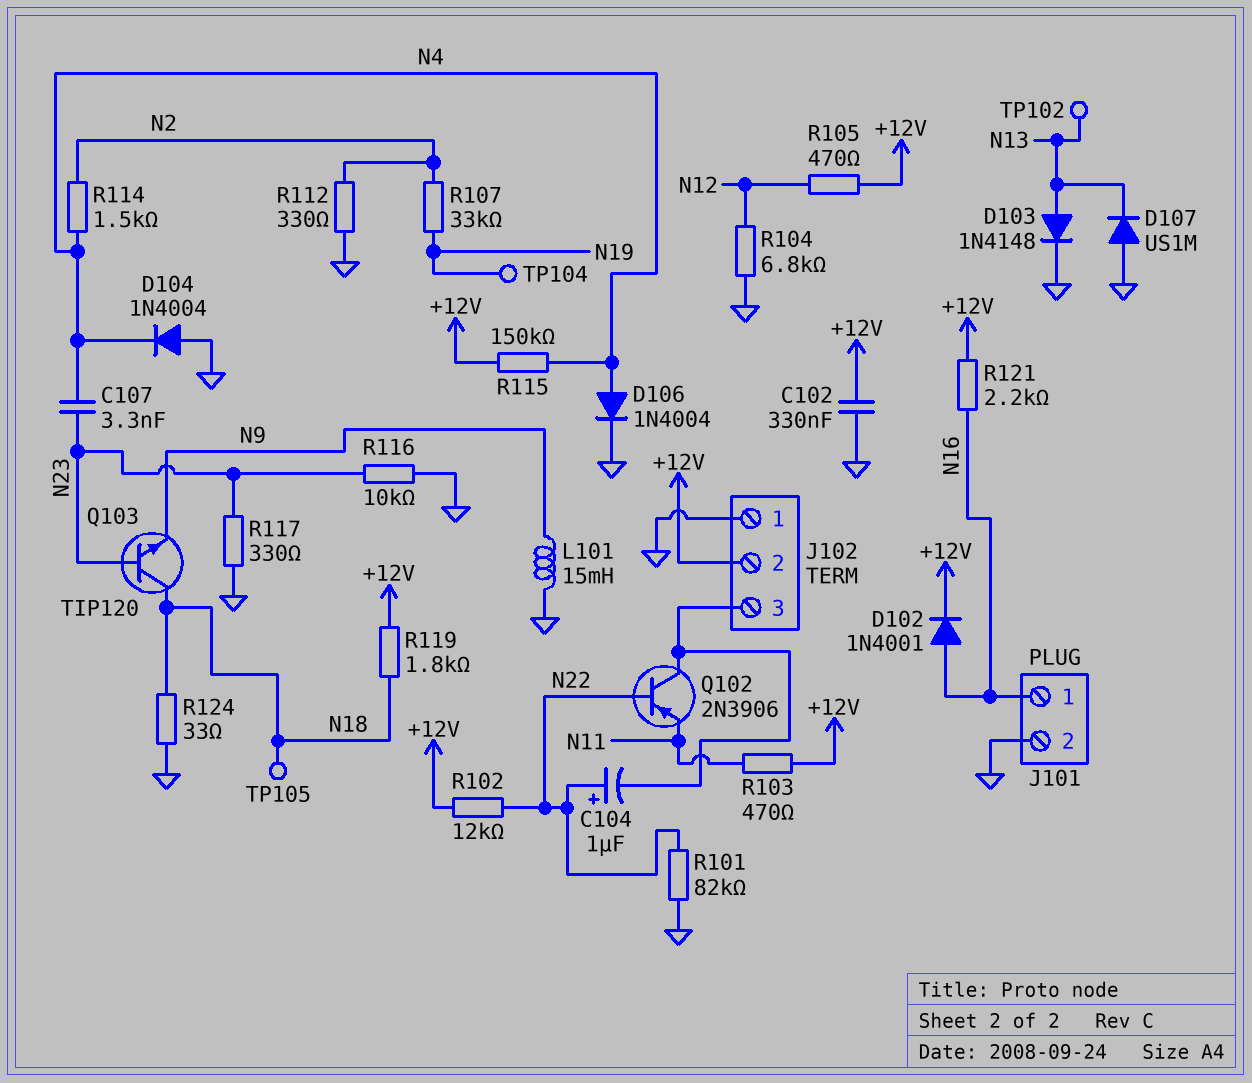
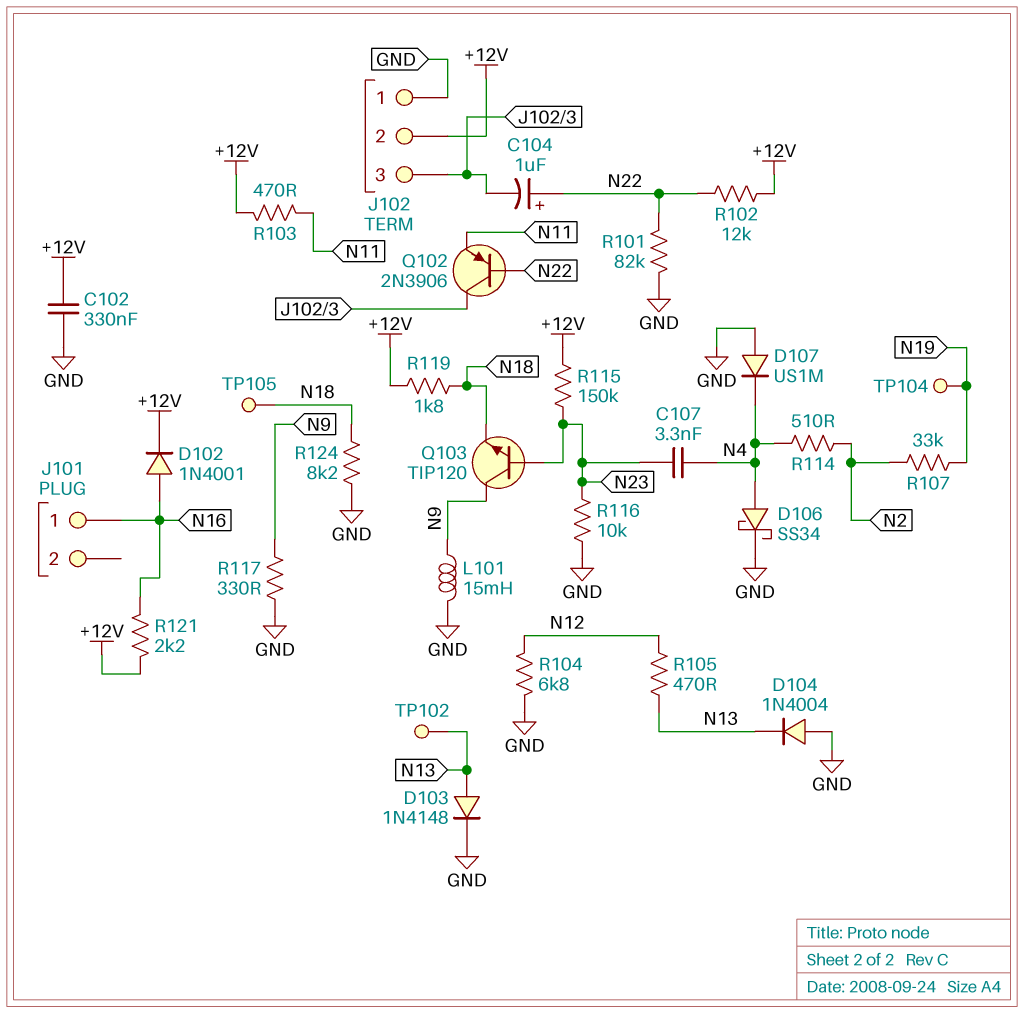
D104: diode 1N4004 (A GND, K N4) -> diode 1N4004 (A GND, K N13)
D106: diode 1N4004 (A N4, K GND) -> schottky SS34 (A N4, K GND)
D107: diode US1M (A GND, K N13) -> diode US1M (A GND, K N4)
J101 pin 2: GND -> none
Q103: NPN TIP120 (B N23, C N18, E N9) -> NPN TIP120 (B N23, C N9, E N18)
R105: 470 (+12V, N12) -> 470 (N12, N13)
R112: 330 (GND, N2) -> none
R114: 1.5k (N2, N4) -> 510 (N2, N4)
R115: 150k (+12V, N4) -> 150k (+12V, N23)
R117: 330 (GND, N23) -> 330 (GND, N9)
R124: 33 (GND, N18) -> 8.2k (GND, N18)

